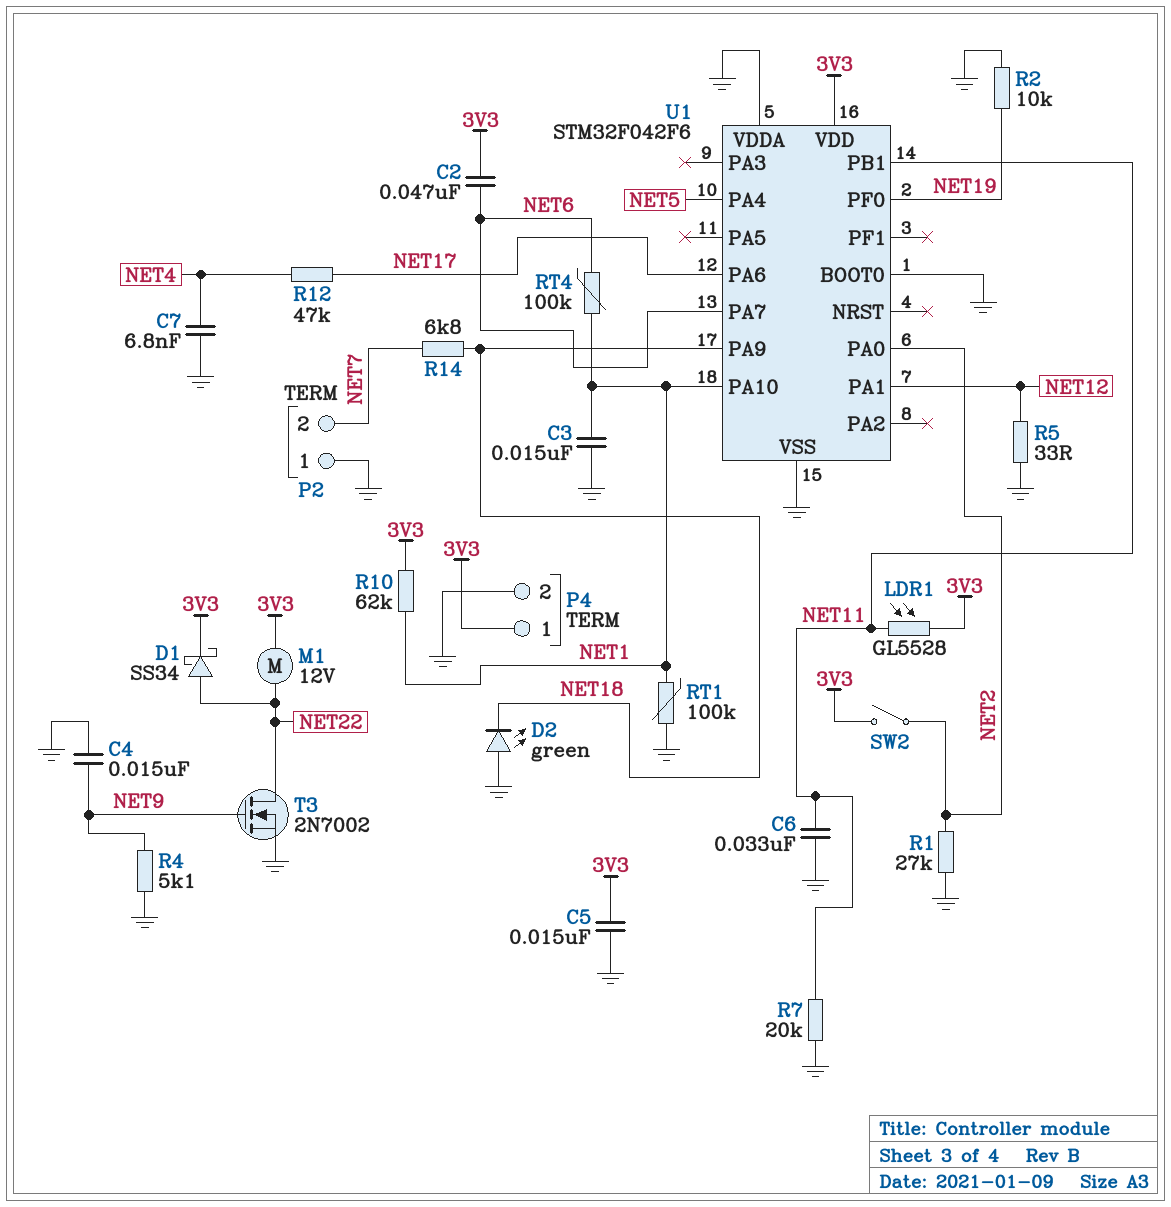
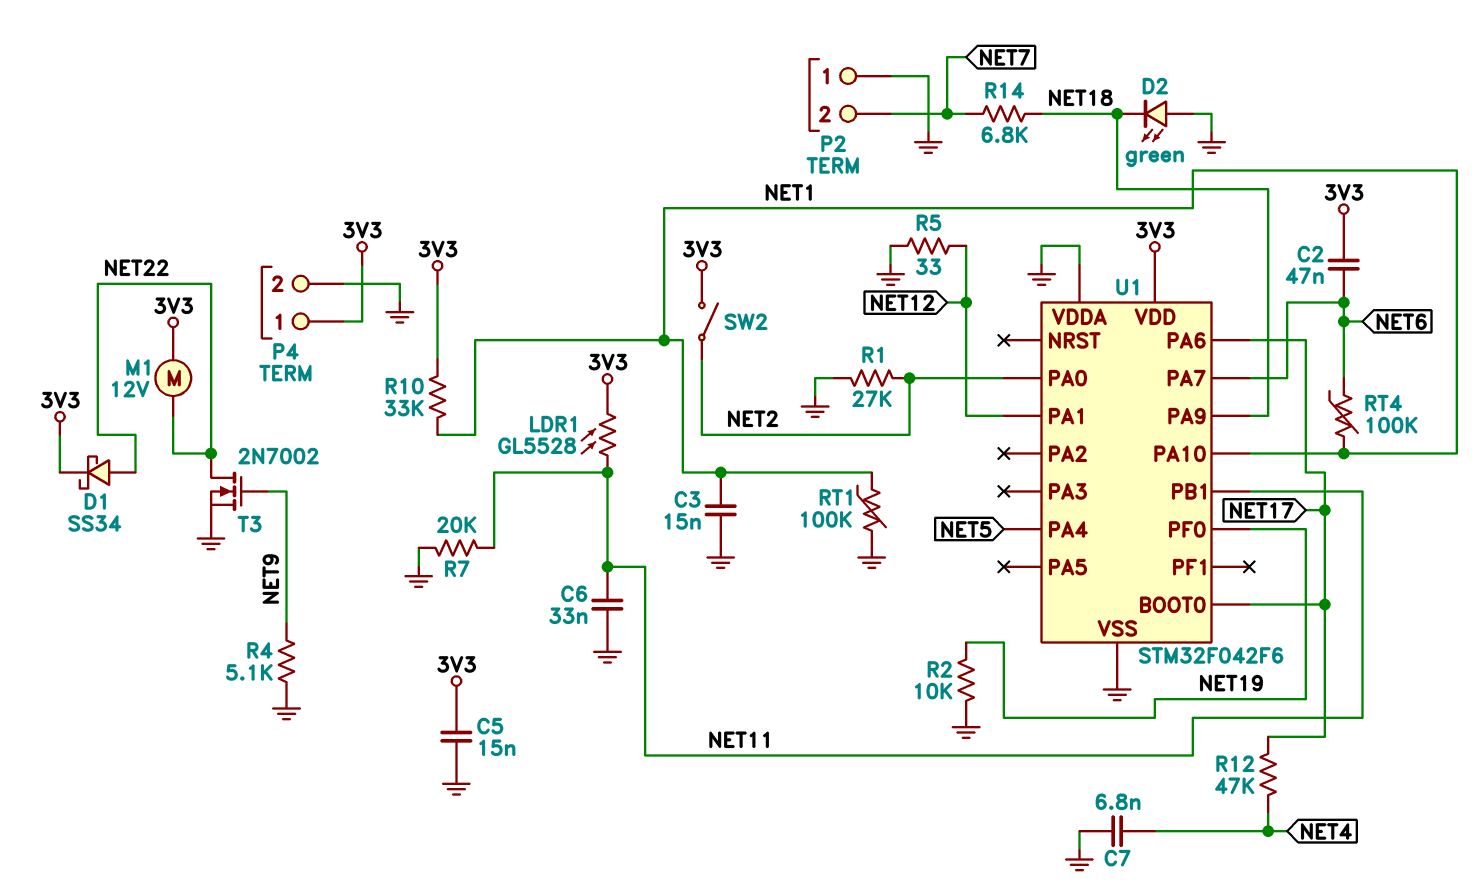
C4: 15nF (GND, NET9) -> none
R10: 62k (3V3, NET1) -> 33k (3V3, NET1)
U1 pin BOOT0: GND -> NET17

